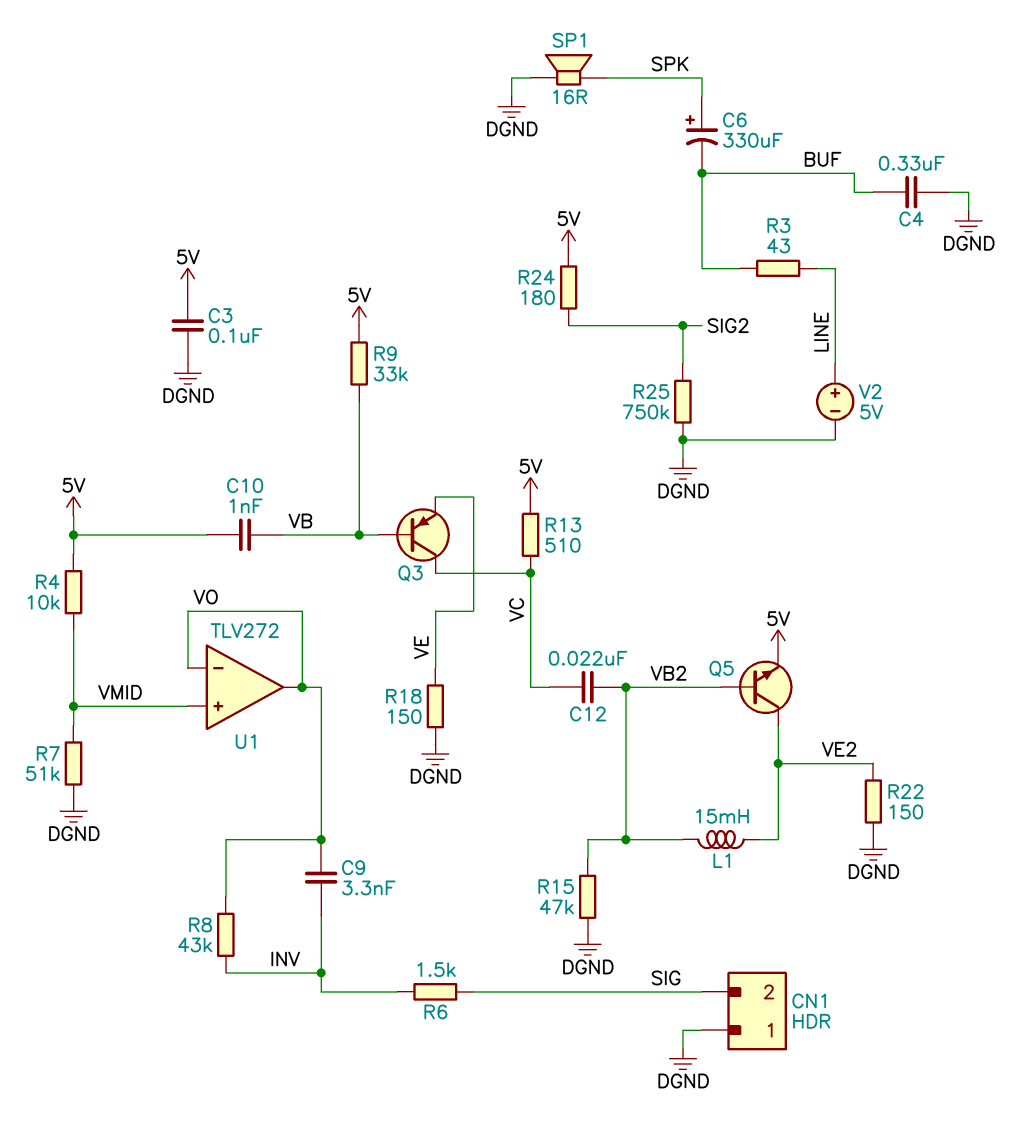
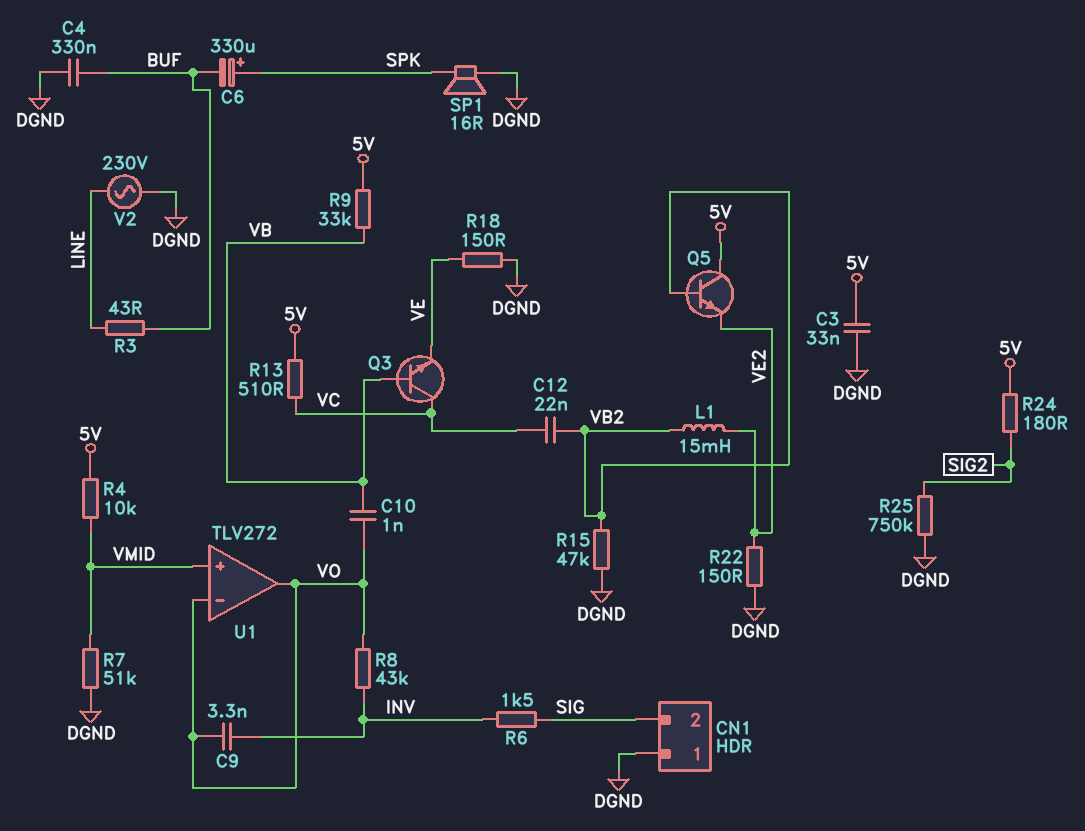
C3: 100nF (5V, DGND) -> 33nF (5V, DGND)
C10: 1nF (5V, VB) -> 1nF (VB, VO)
Q3: PNP (B VB, C VC, E VE) -> NPN (B VB, C VC, E VE)
Q5: NPN (B VB2, C VE2, E 5V) -> NPN (B VB2, C 5V, E VE2)
V2: 5V (plus LINE, minus DGND) -> AC 230V (DGND, LINE)

